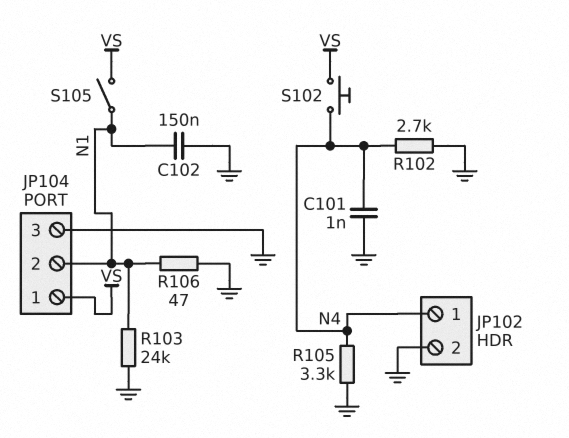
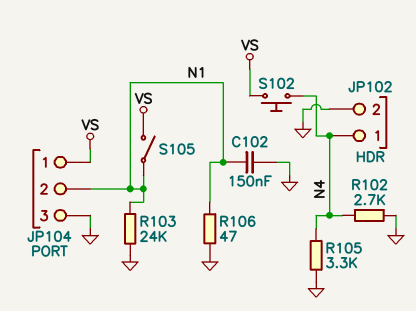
C101: 1nF (GND, N4) -> none

